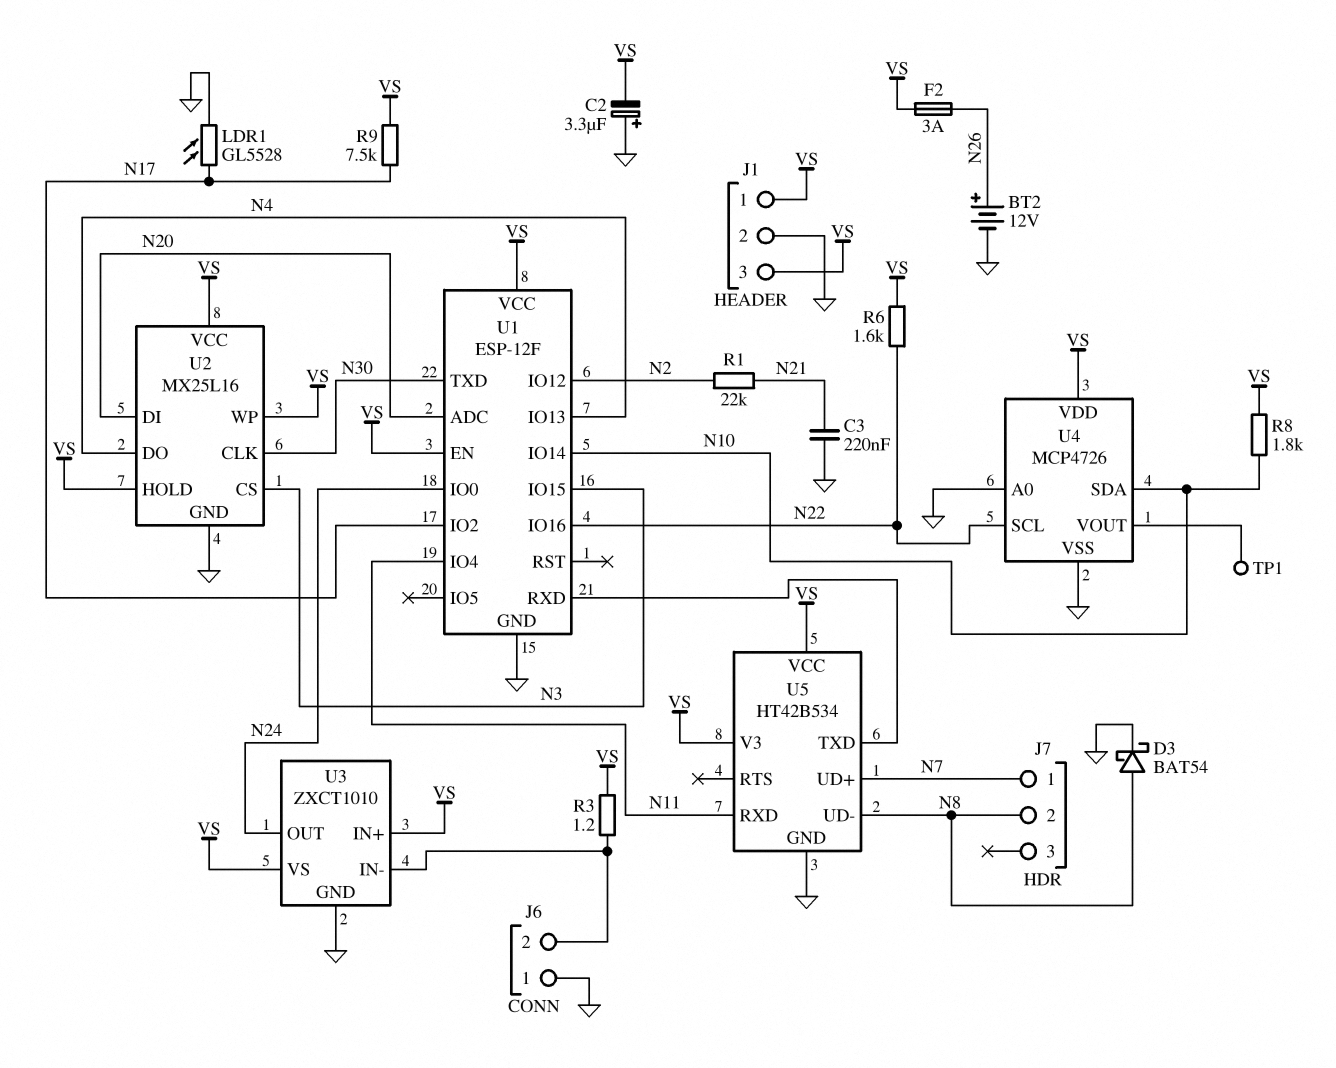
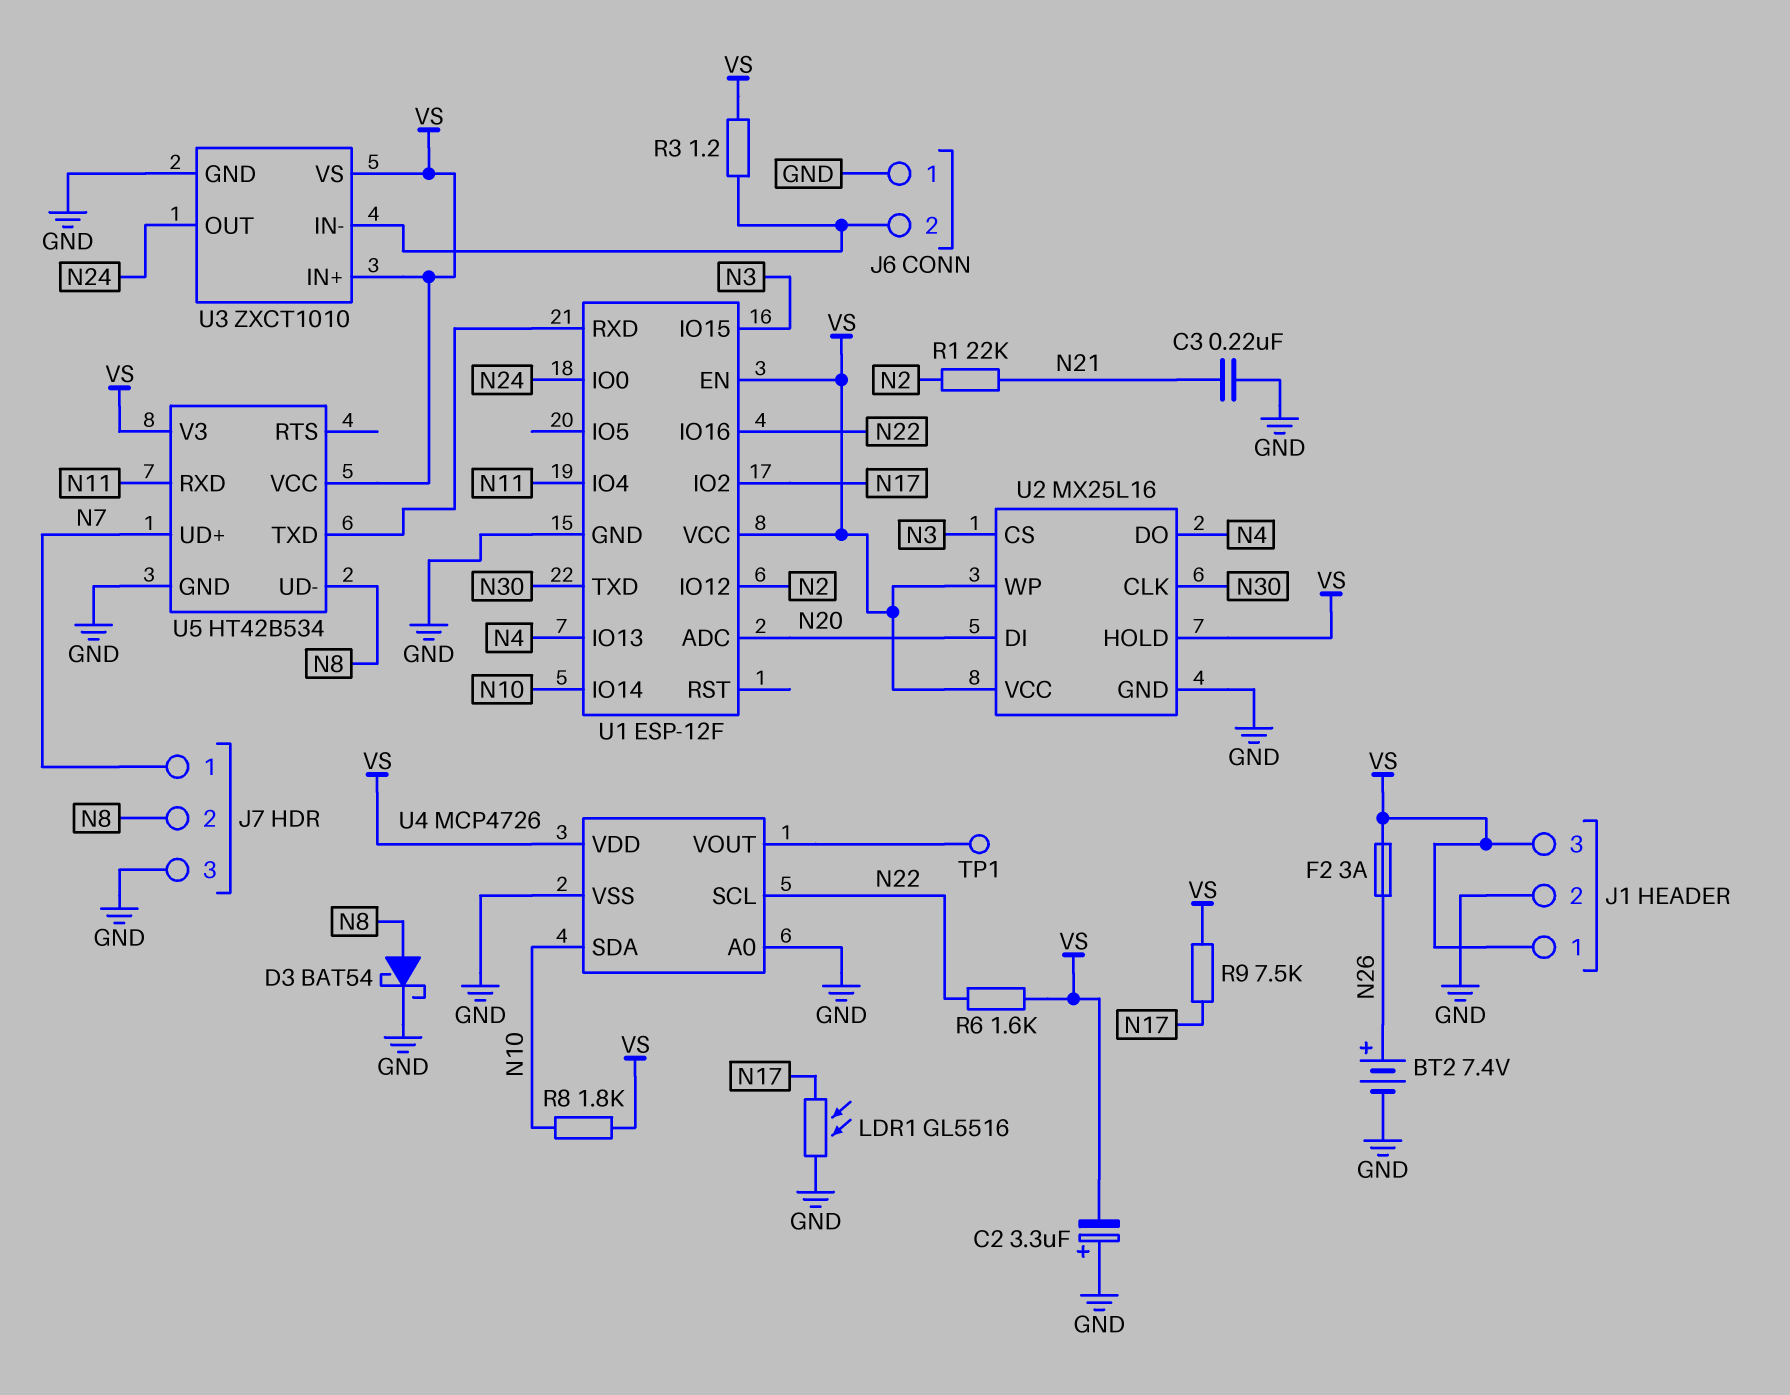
BT2: 12V (plus N26, minus GND) -> 7.4V (plus N26, minus GND)
J7 pin 3: none -> GND
LDR1: GL5528 (GND, N17) -> GL5516 (GND, N17)

